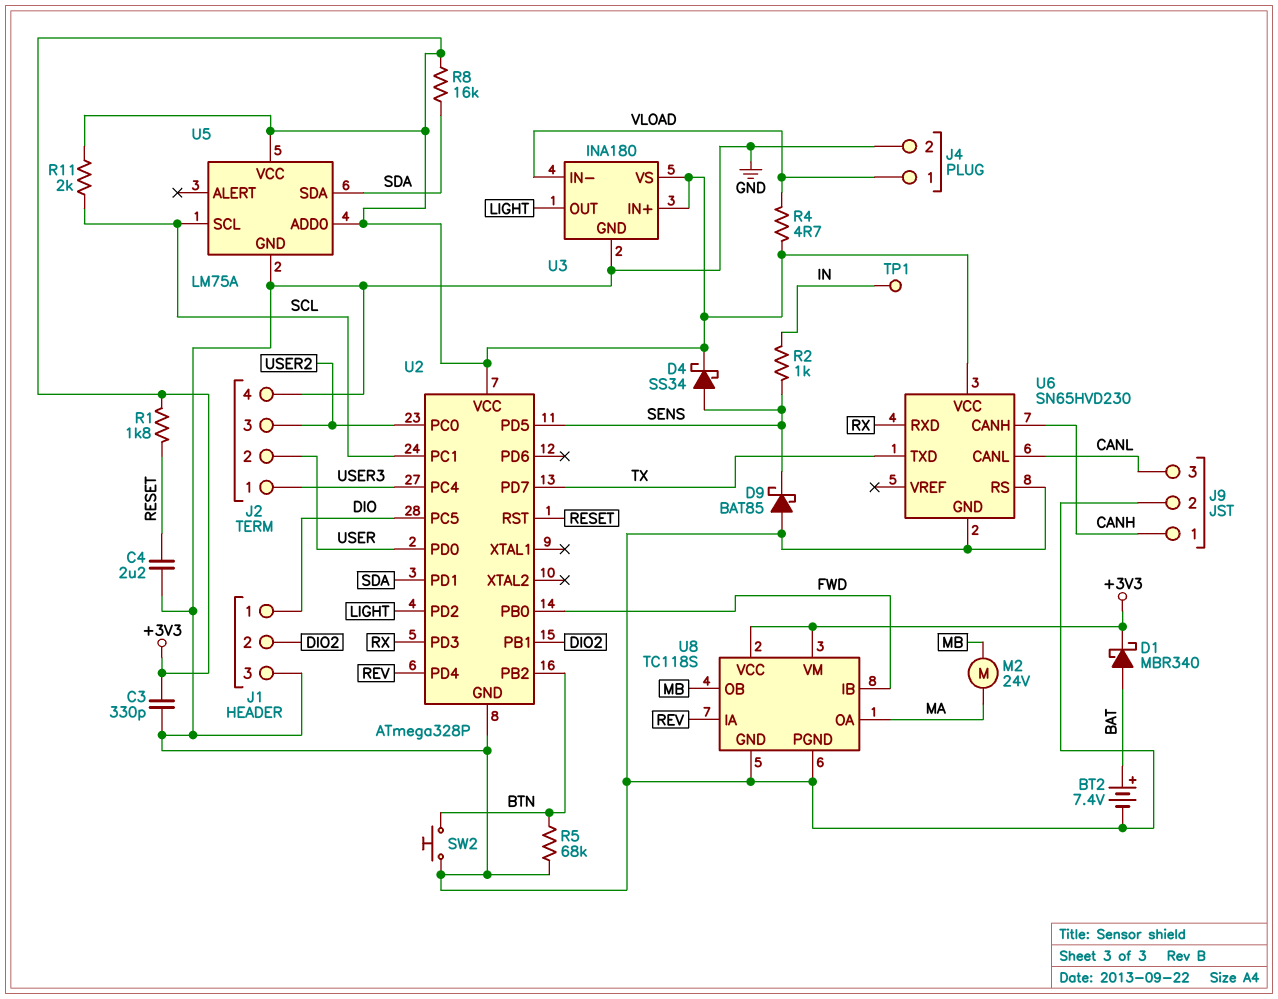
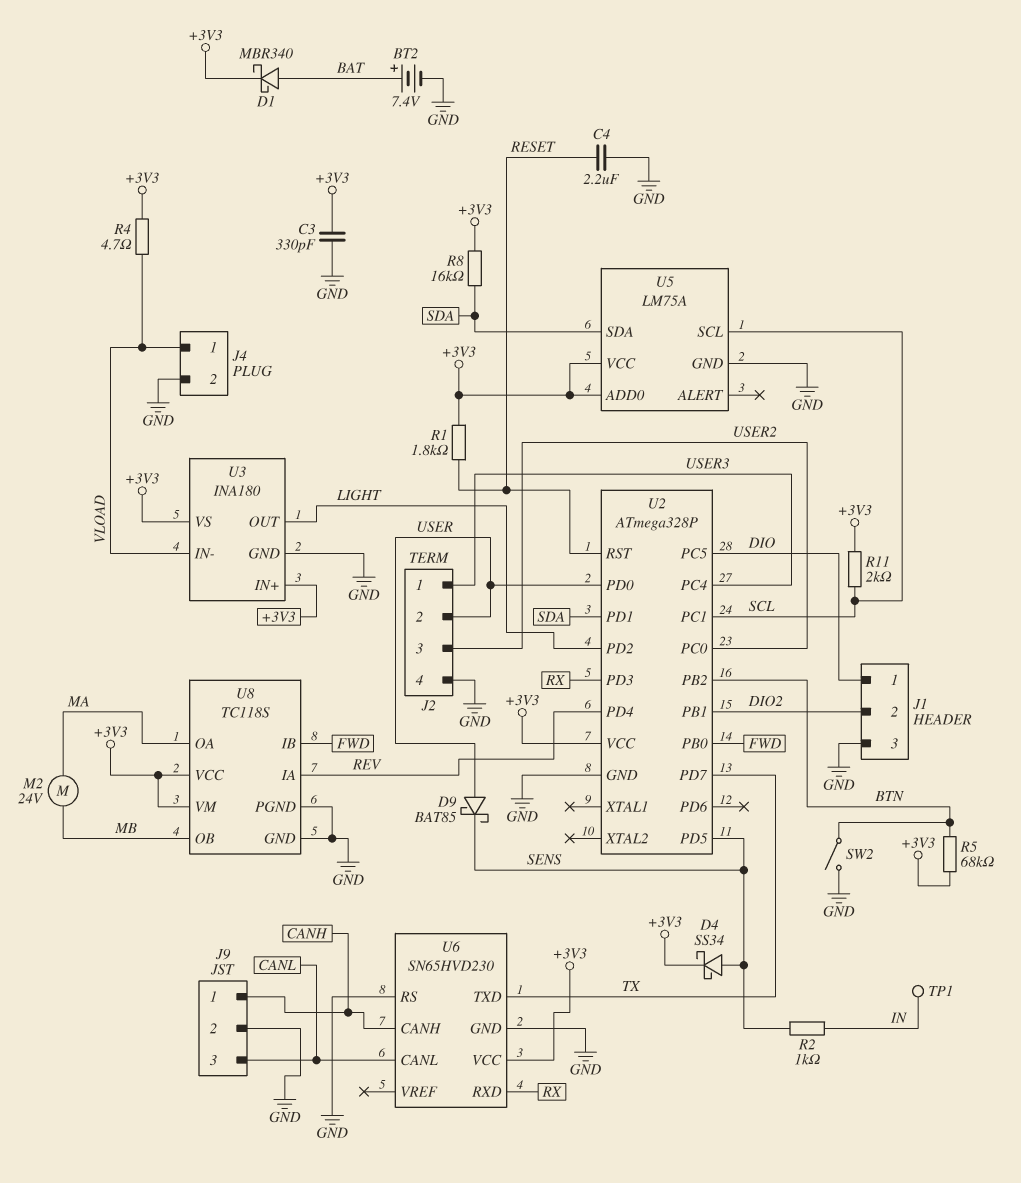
D9: schottky BAT85 (A GND, K SENS) -> schottky BAT85 (A USER, K SENS)
R5: 68k (BTN, GND) -> 68k (+3V3, BTN)
SW2: button (BTN, GND) -> switch (BTN, GND)

